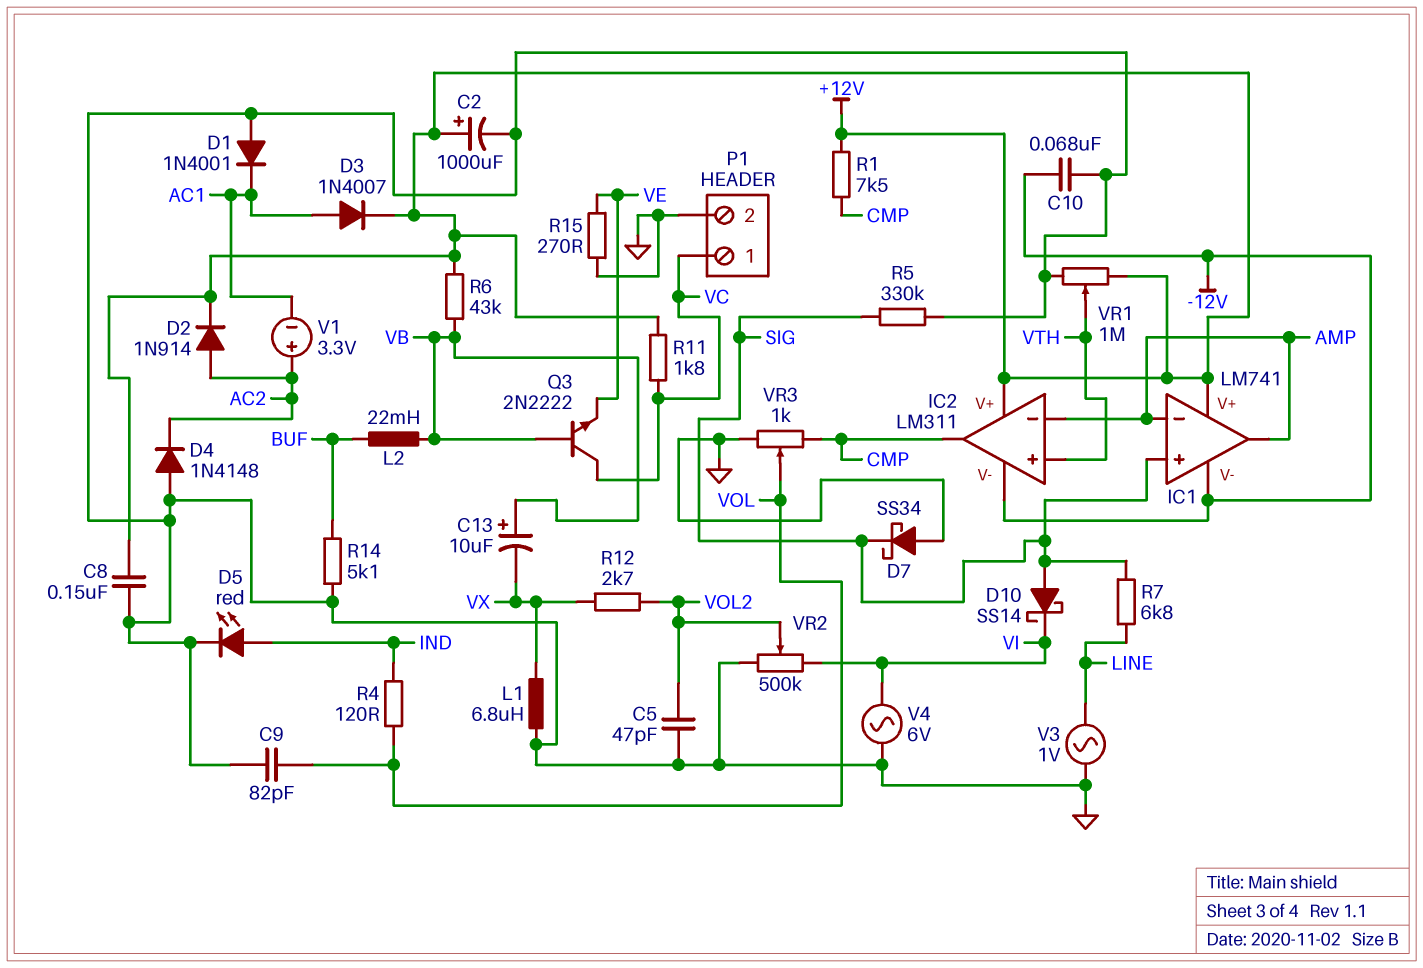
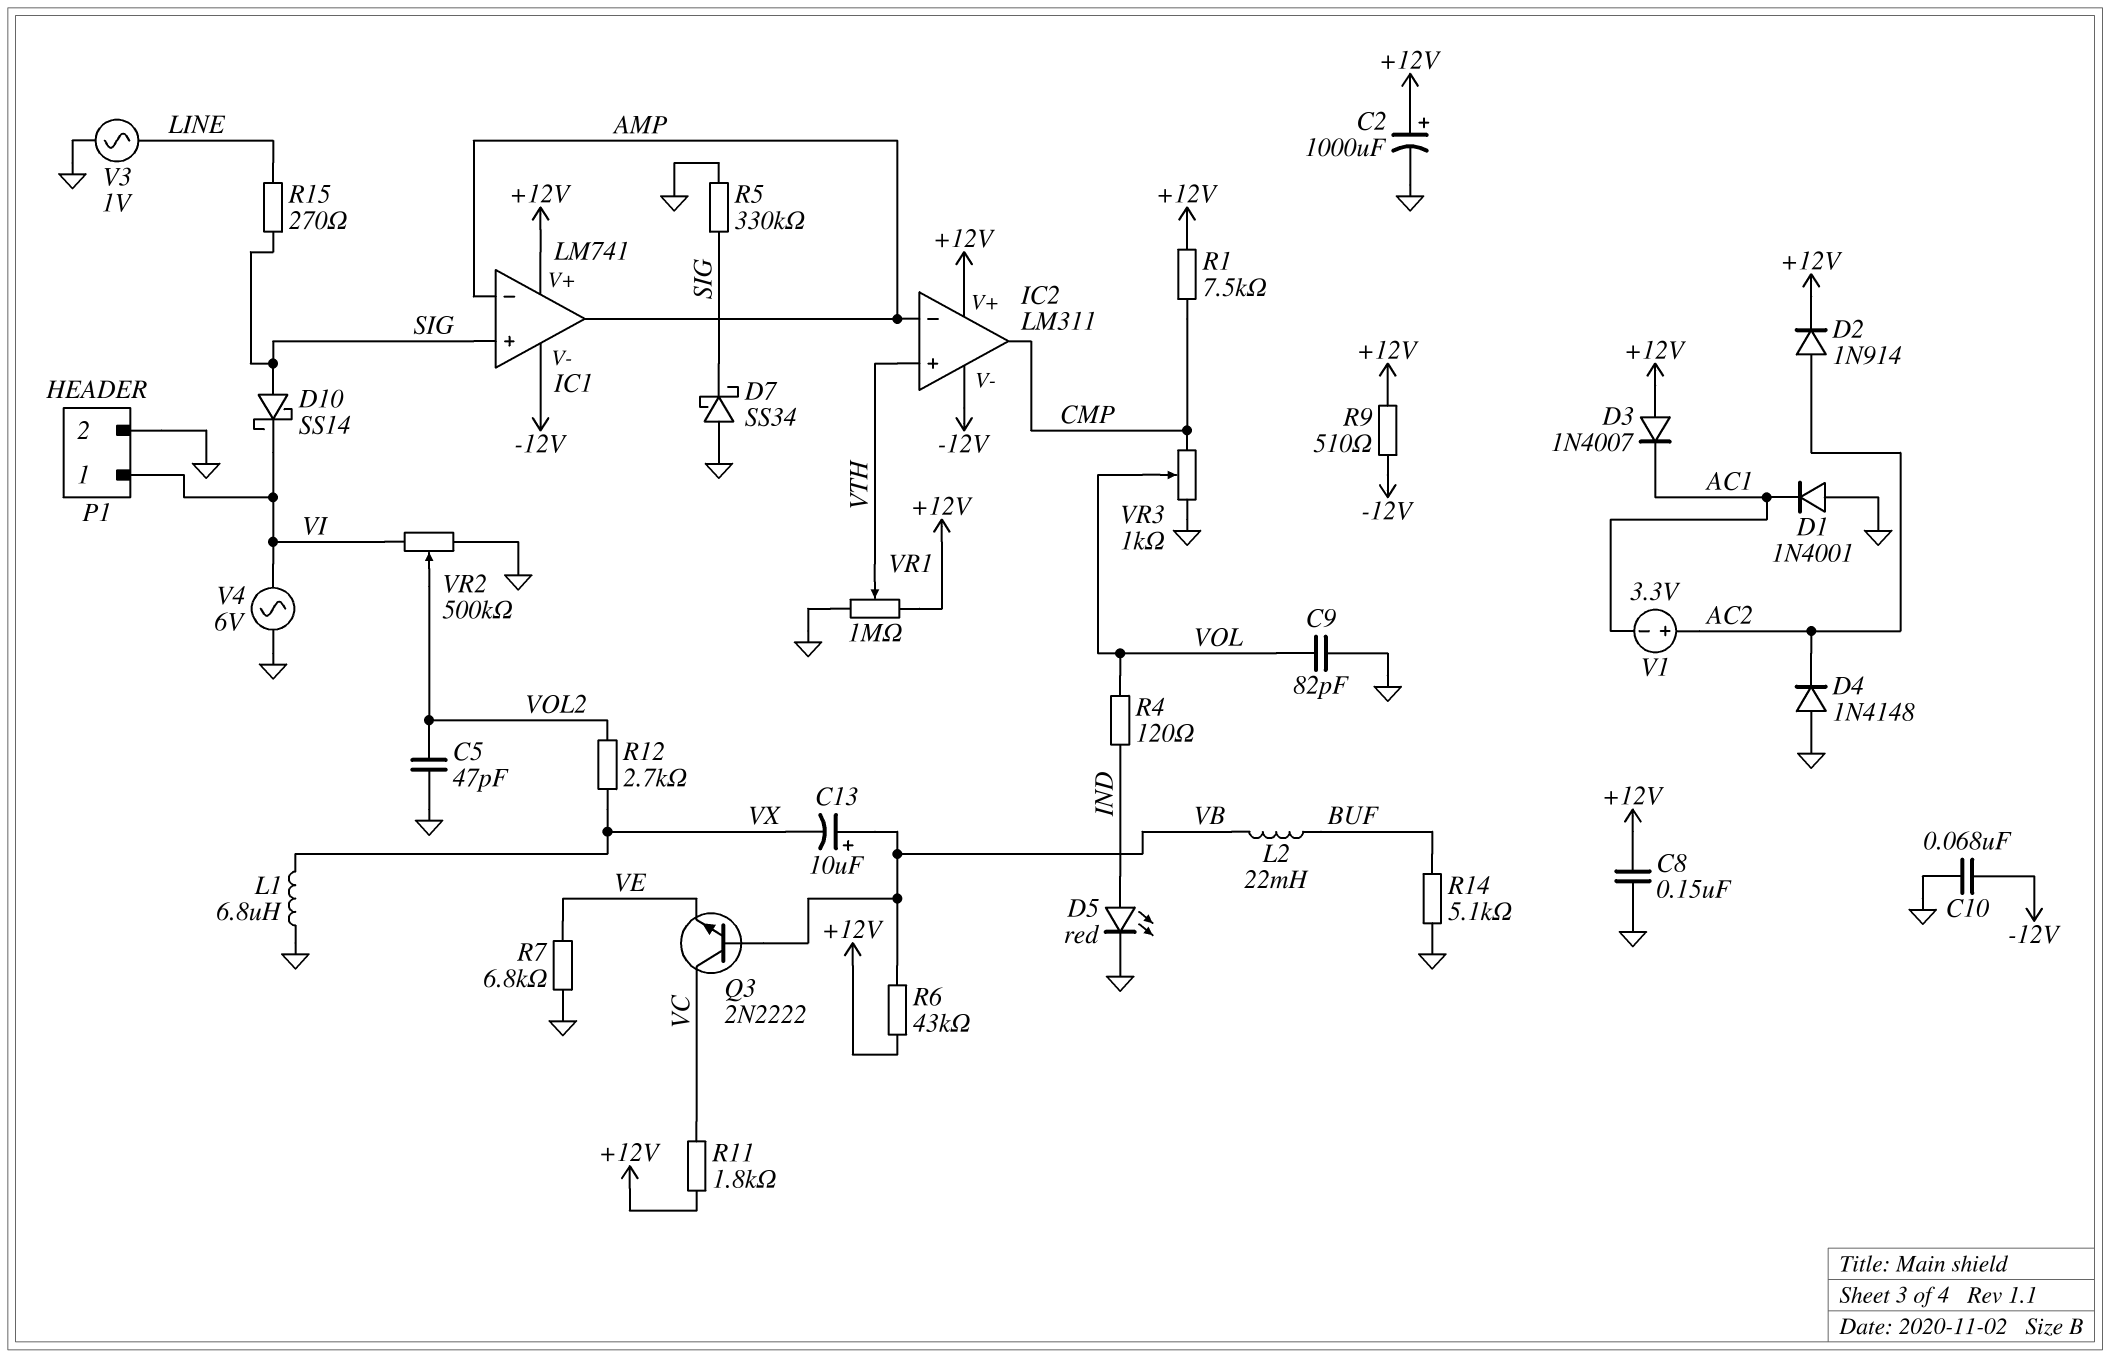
D3: diode 1N4007 (A AC1, K +12V) -> diode 1N4007 (A +12V, K AC1)
P1 pin 1: VC -> VI
R7: 6.8k (LINE, SIG) -> 6.8k (GND, VE)
R9: none -> 510 (+12V, -12V)
R15: 270 (GND, VE) -> 270 (LINE, SIG)

